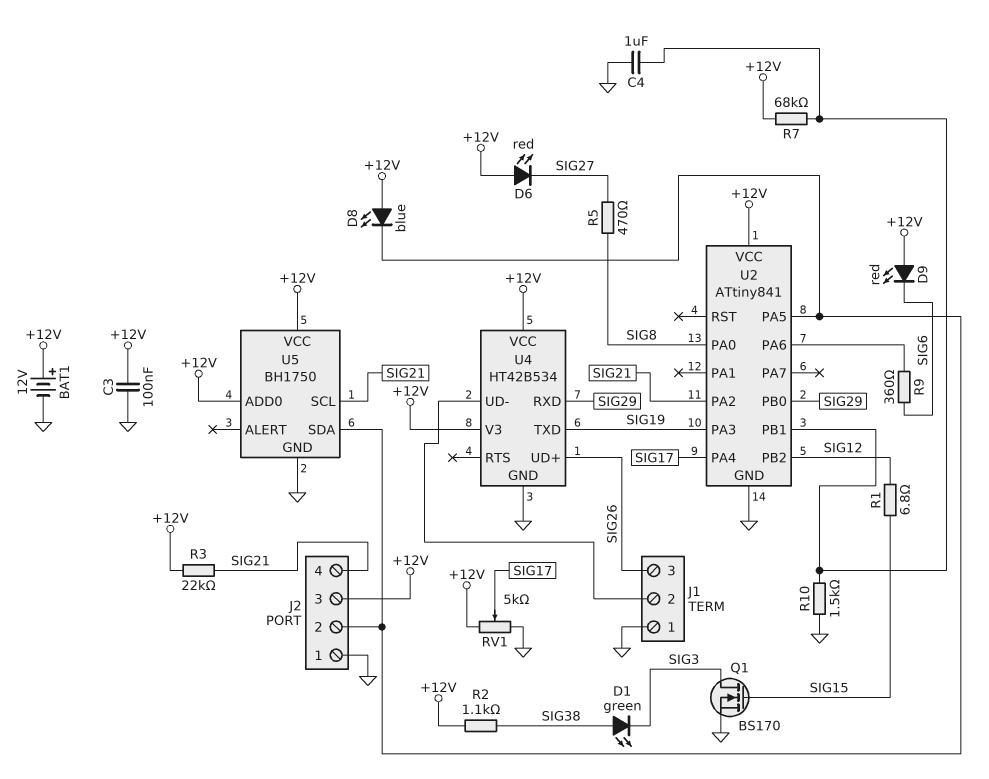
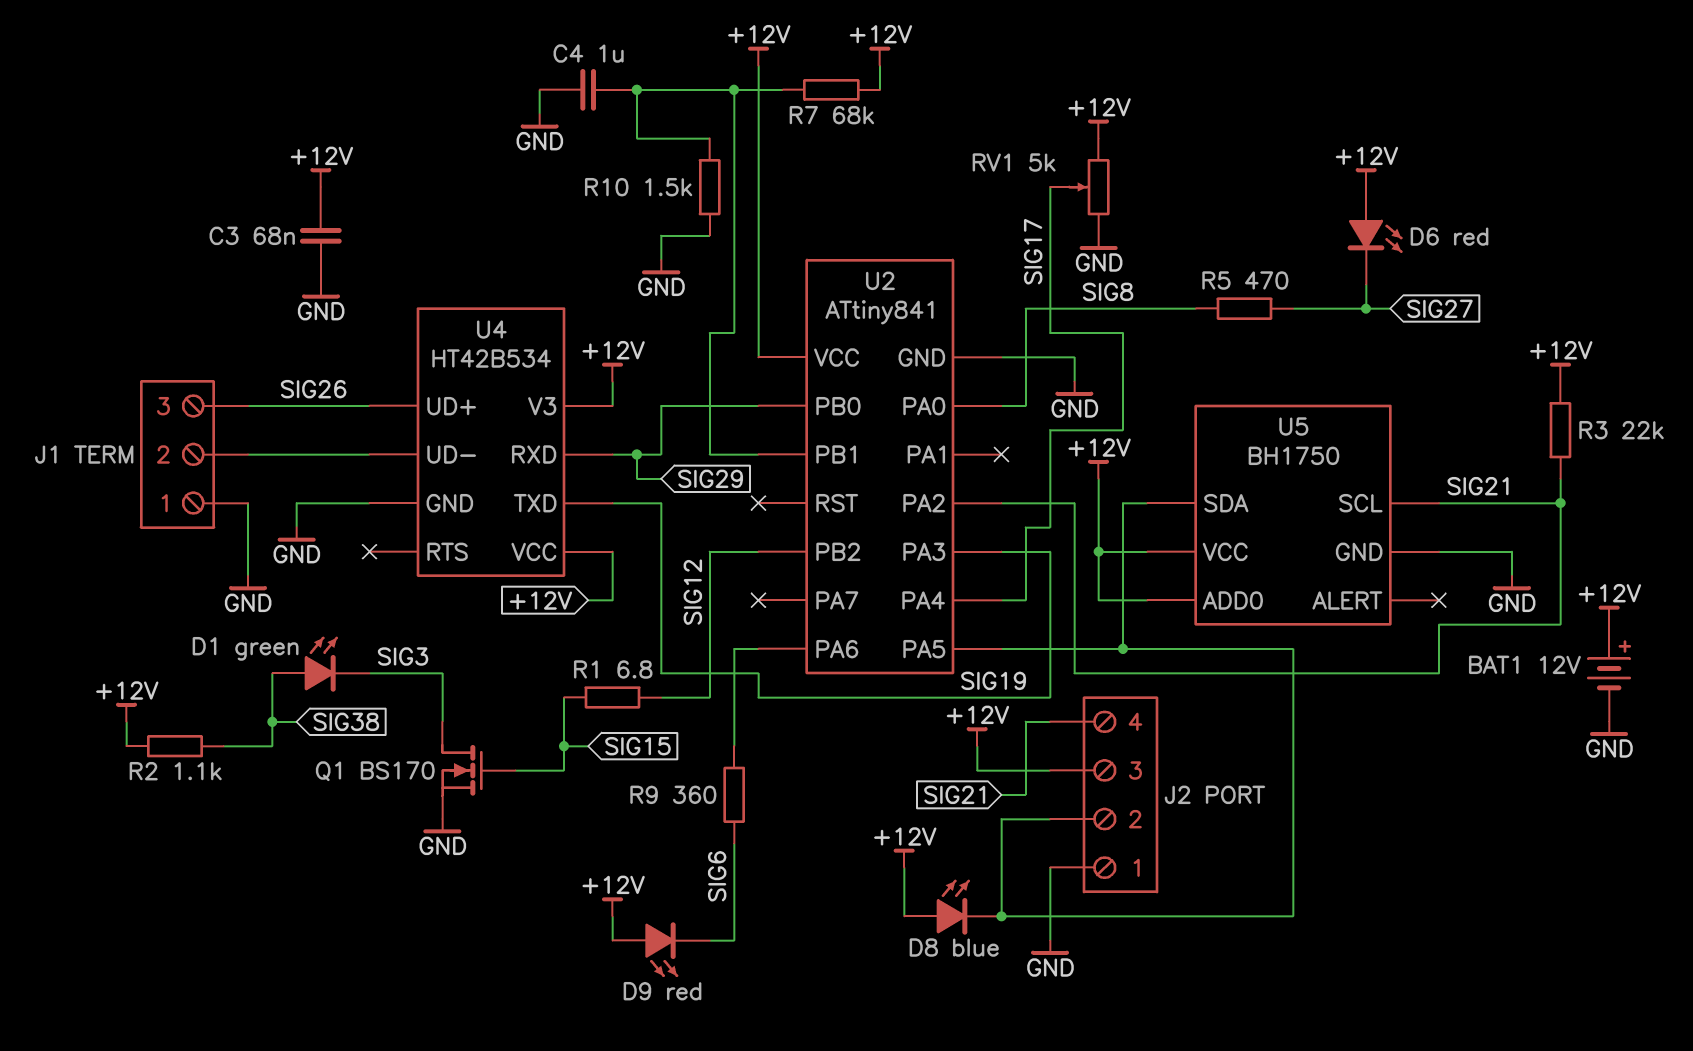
C3: 100nF (+12V, GND) -> 68nF (+12V, GND)

